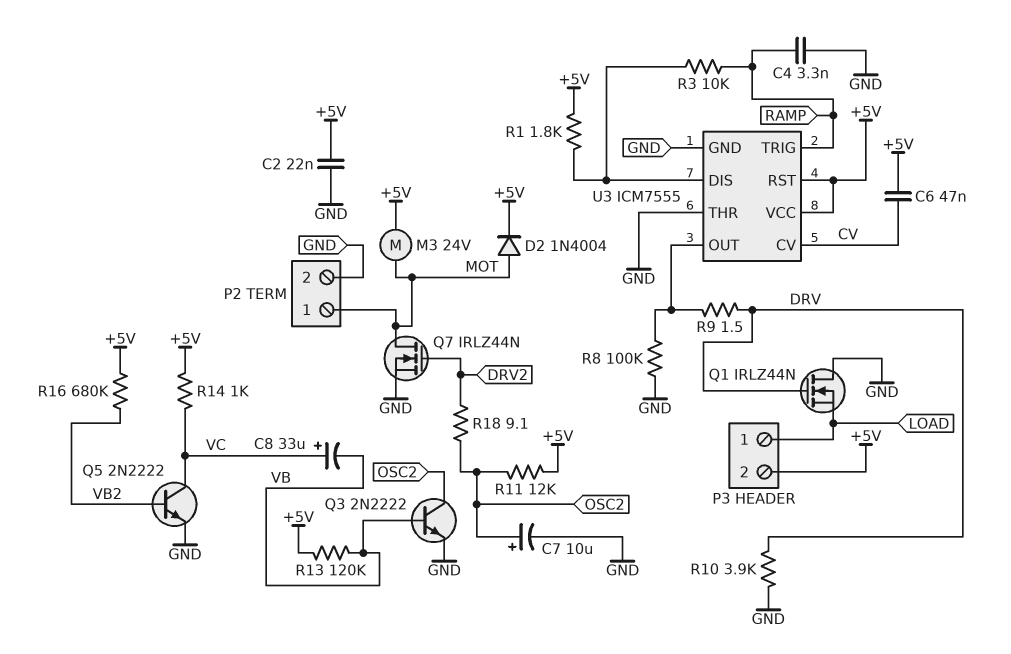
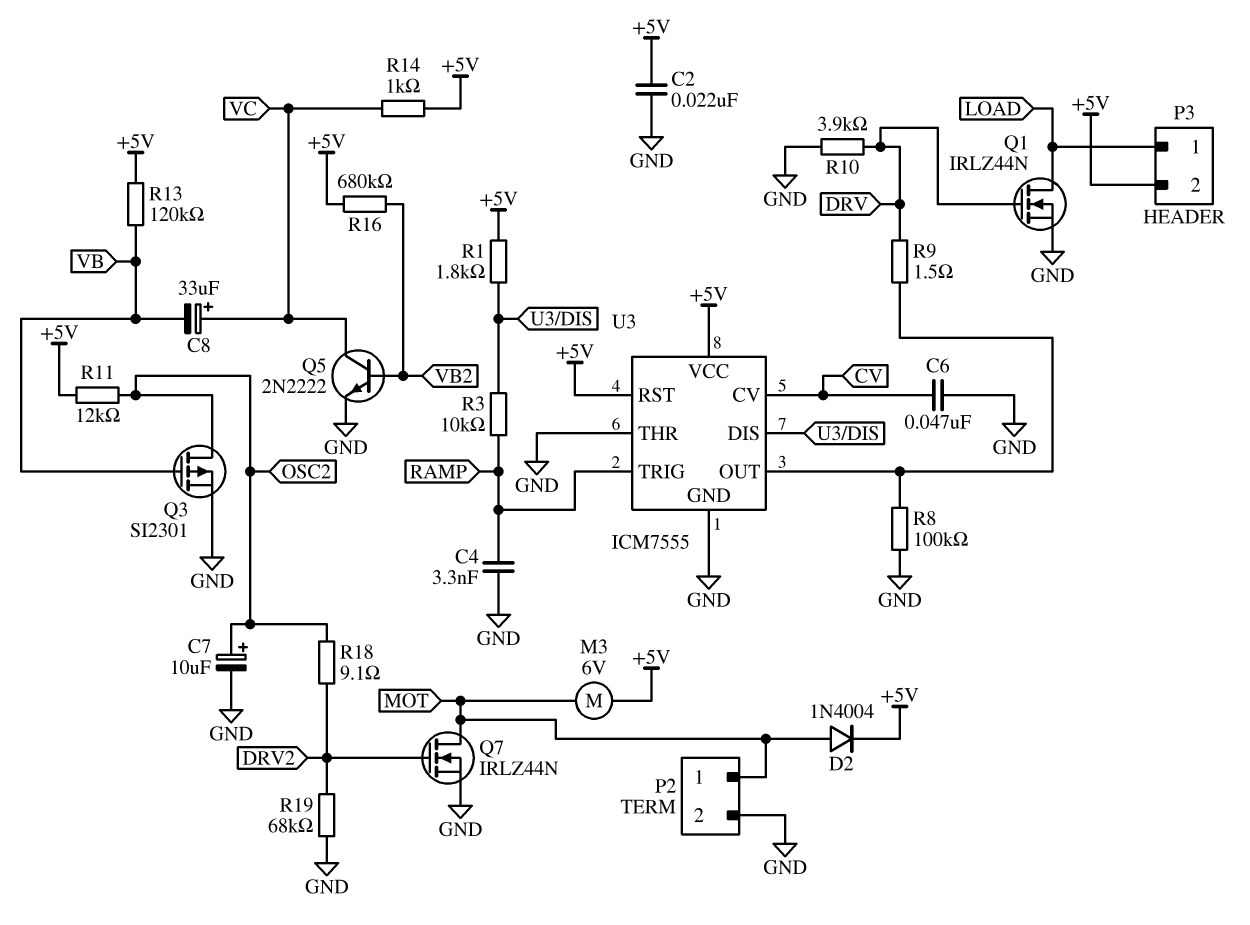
C6: 47nF (+5V, CV) -> 47nF (CV, GND)
M3: motor 24V (+5V, MOT) -> motor 6V (+5V, MOT)
Q1: NMOS IRLZ44N (G DRV, D GND, S LOAD) -> NMOS IRLZ44N (G DRV, D LOAD, S GND)
Q3: NPN 2N2222 (B VB, C OSC2, E GND) -> PMOS SI2301 (G VB, D OSC2, S GND)
R19: none -> 68k (DRV2, GND)

